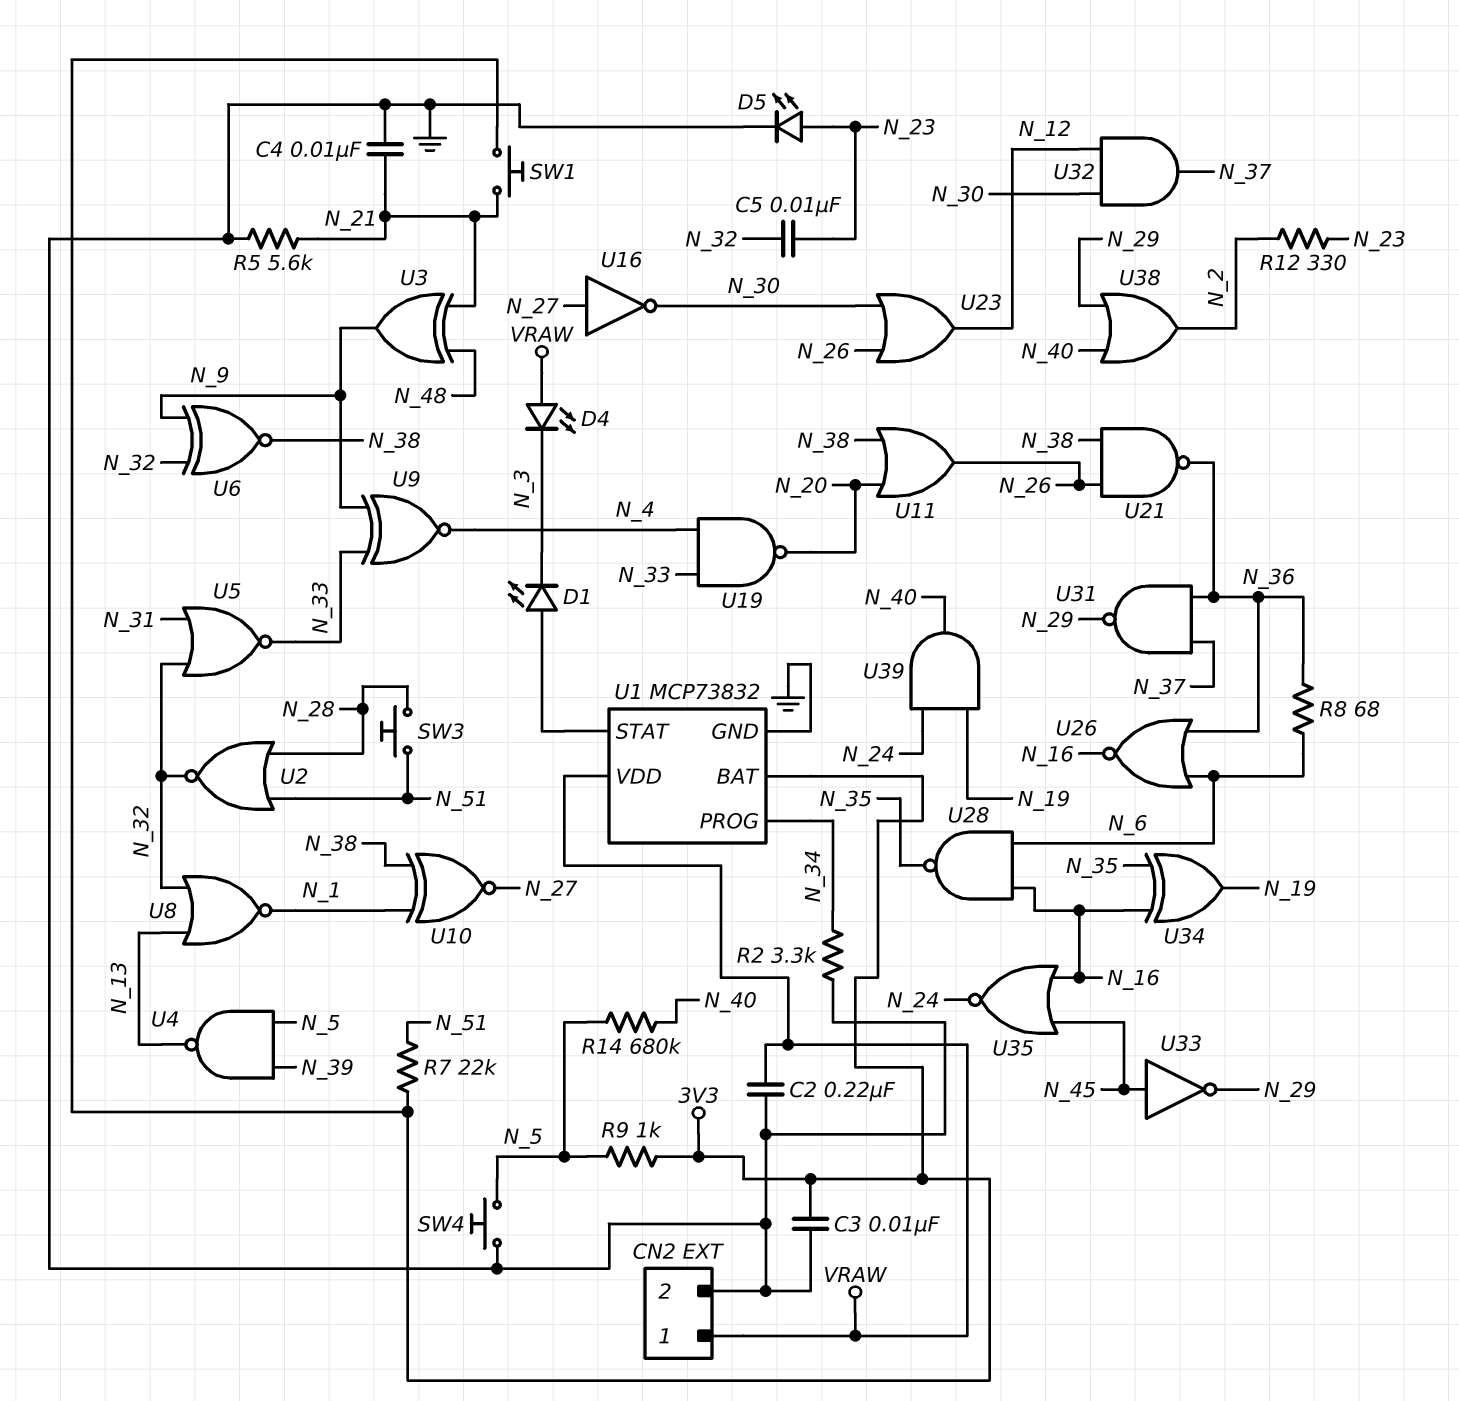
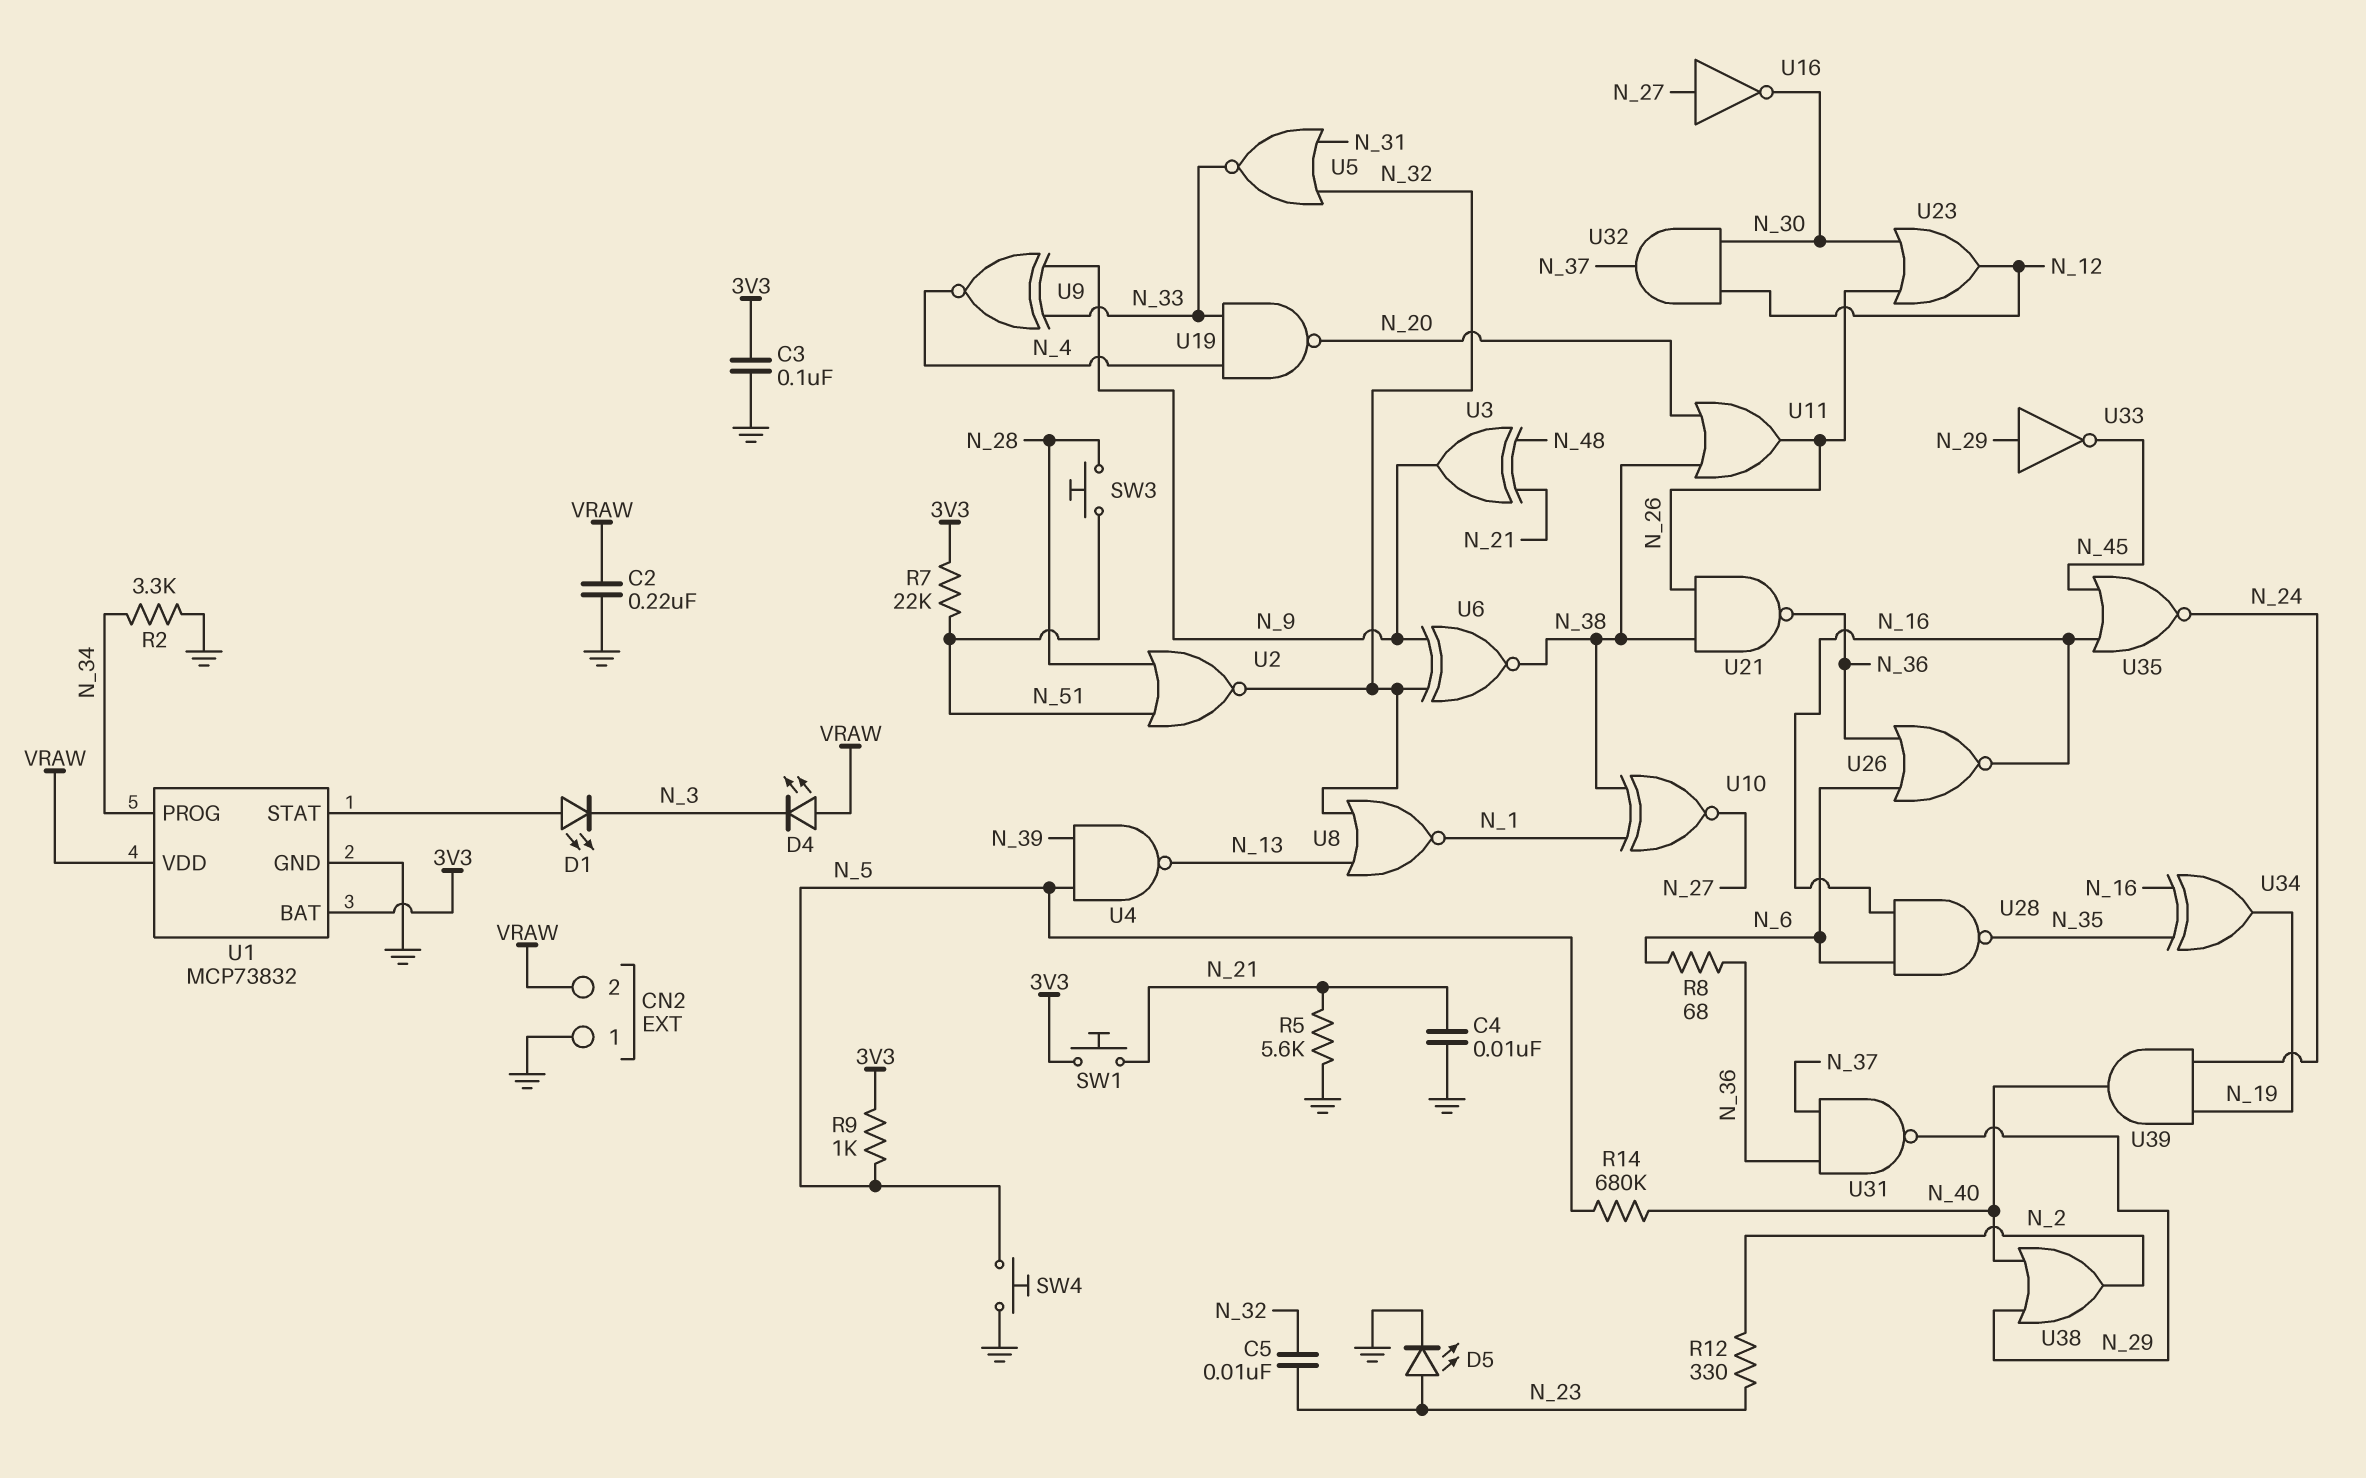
C3: 10nF (3V3, GND) -> 100nF (3V3, GND)
CN2 pin 1: VRAW -> GND
CN2 pin 2: GND -> VRAW
U33: NOT (in N_45, out N_29) -> NOT (in N_29, out N_45)

